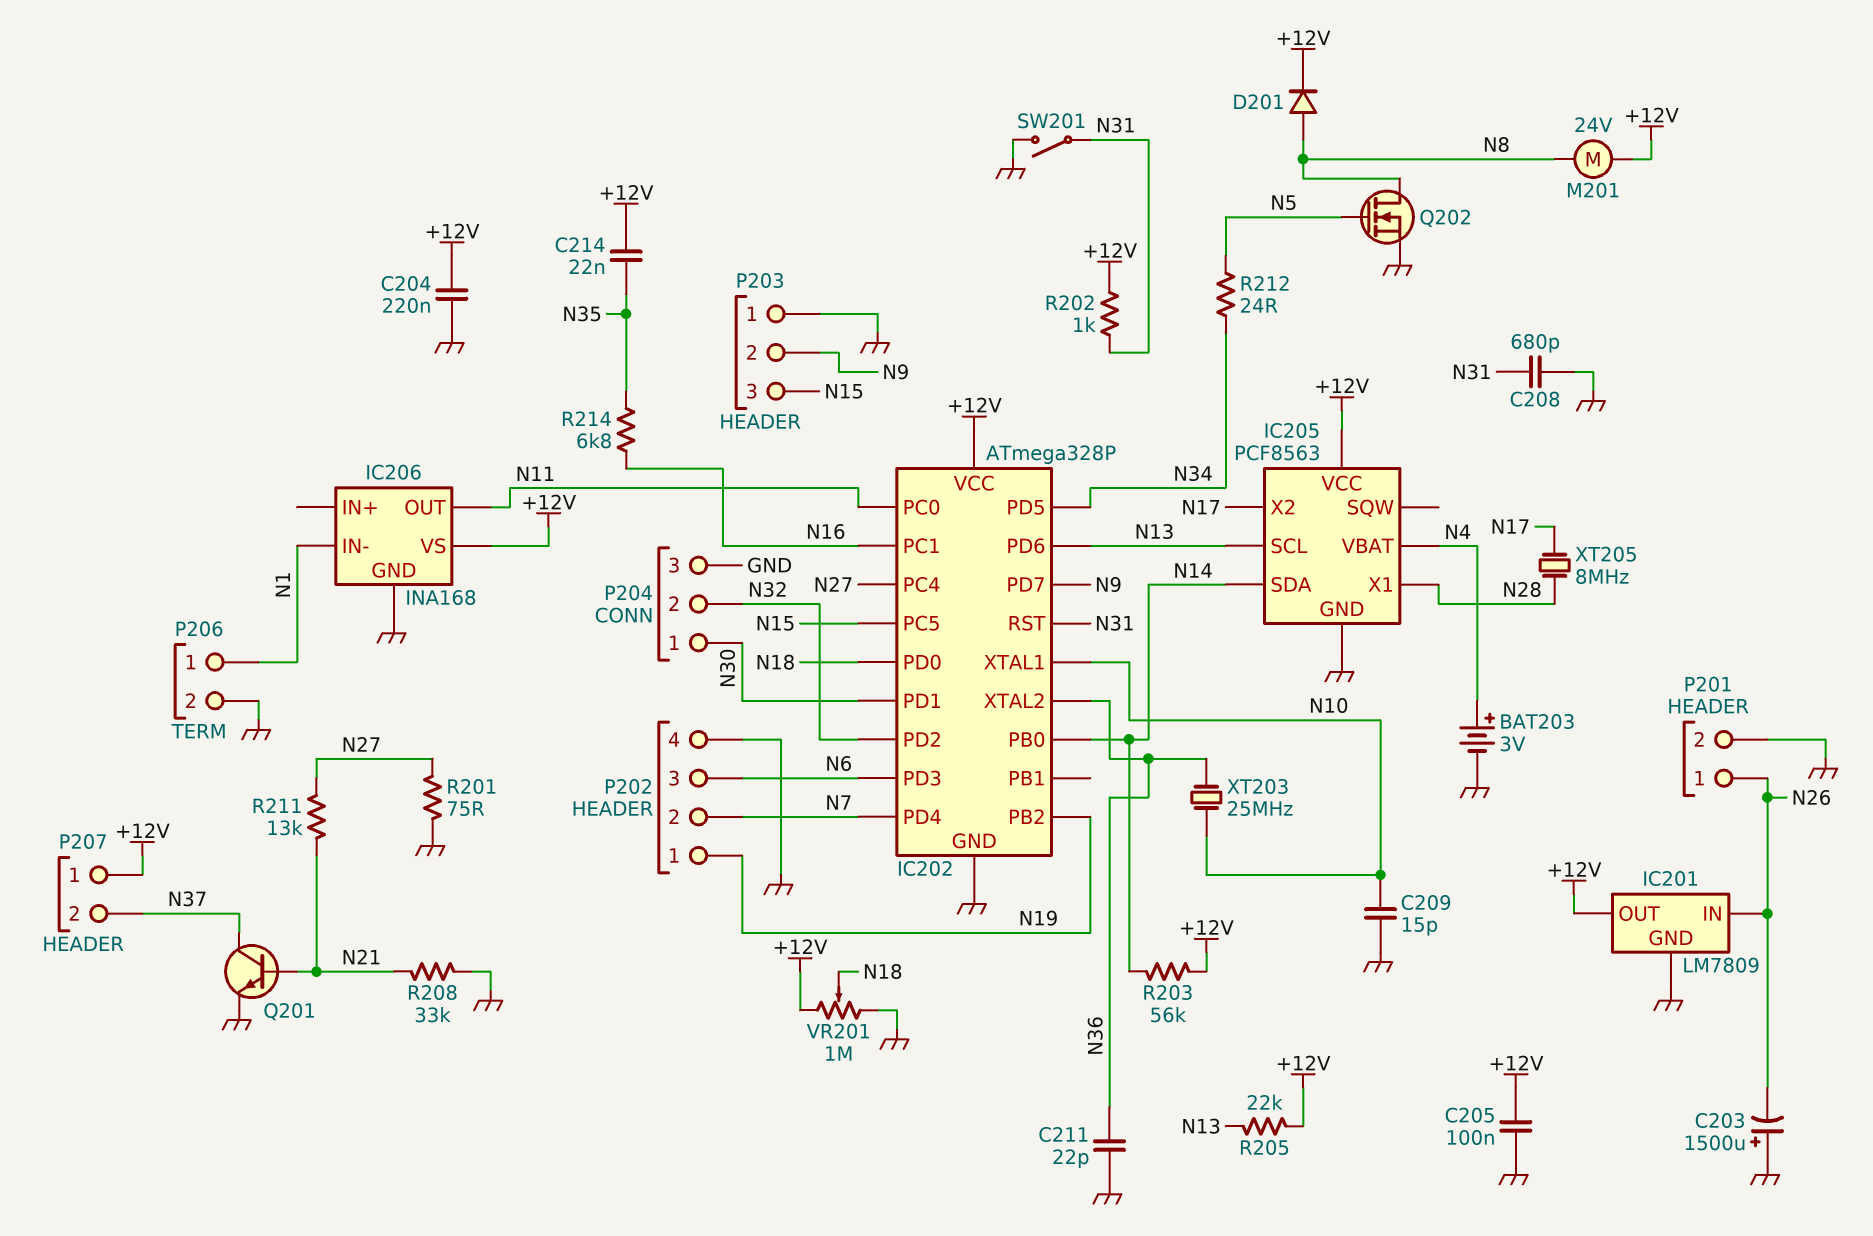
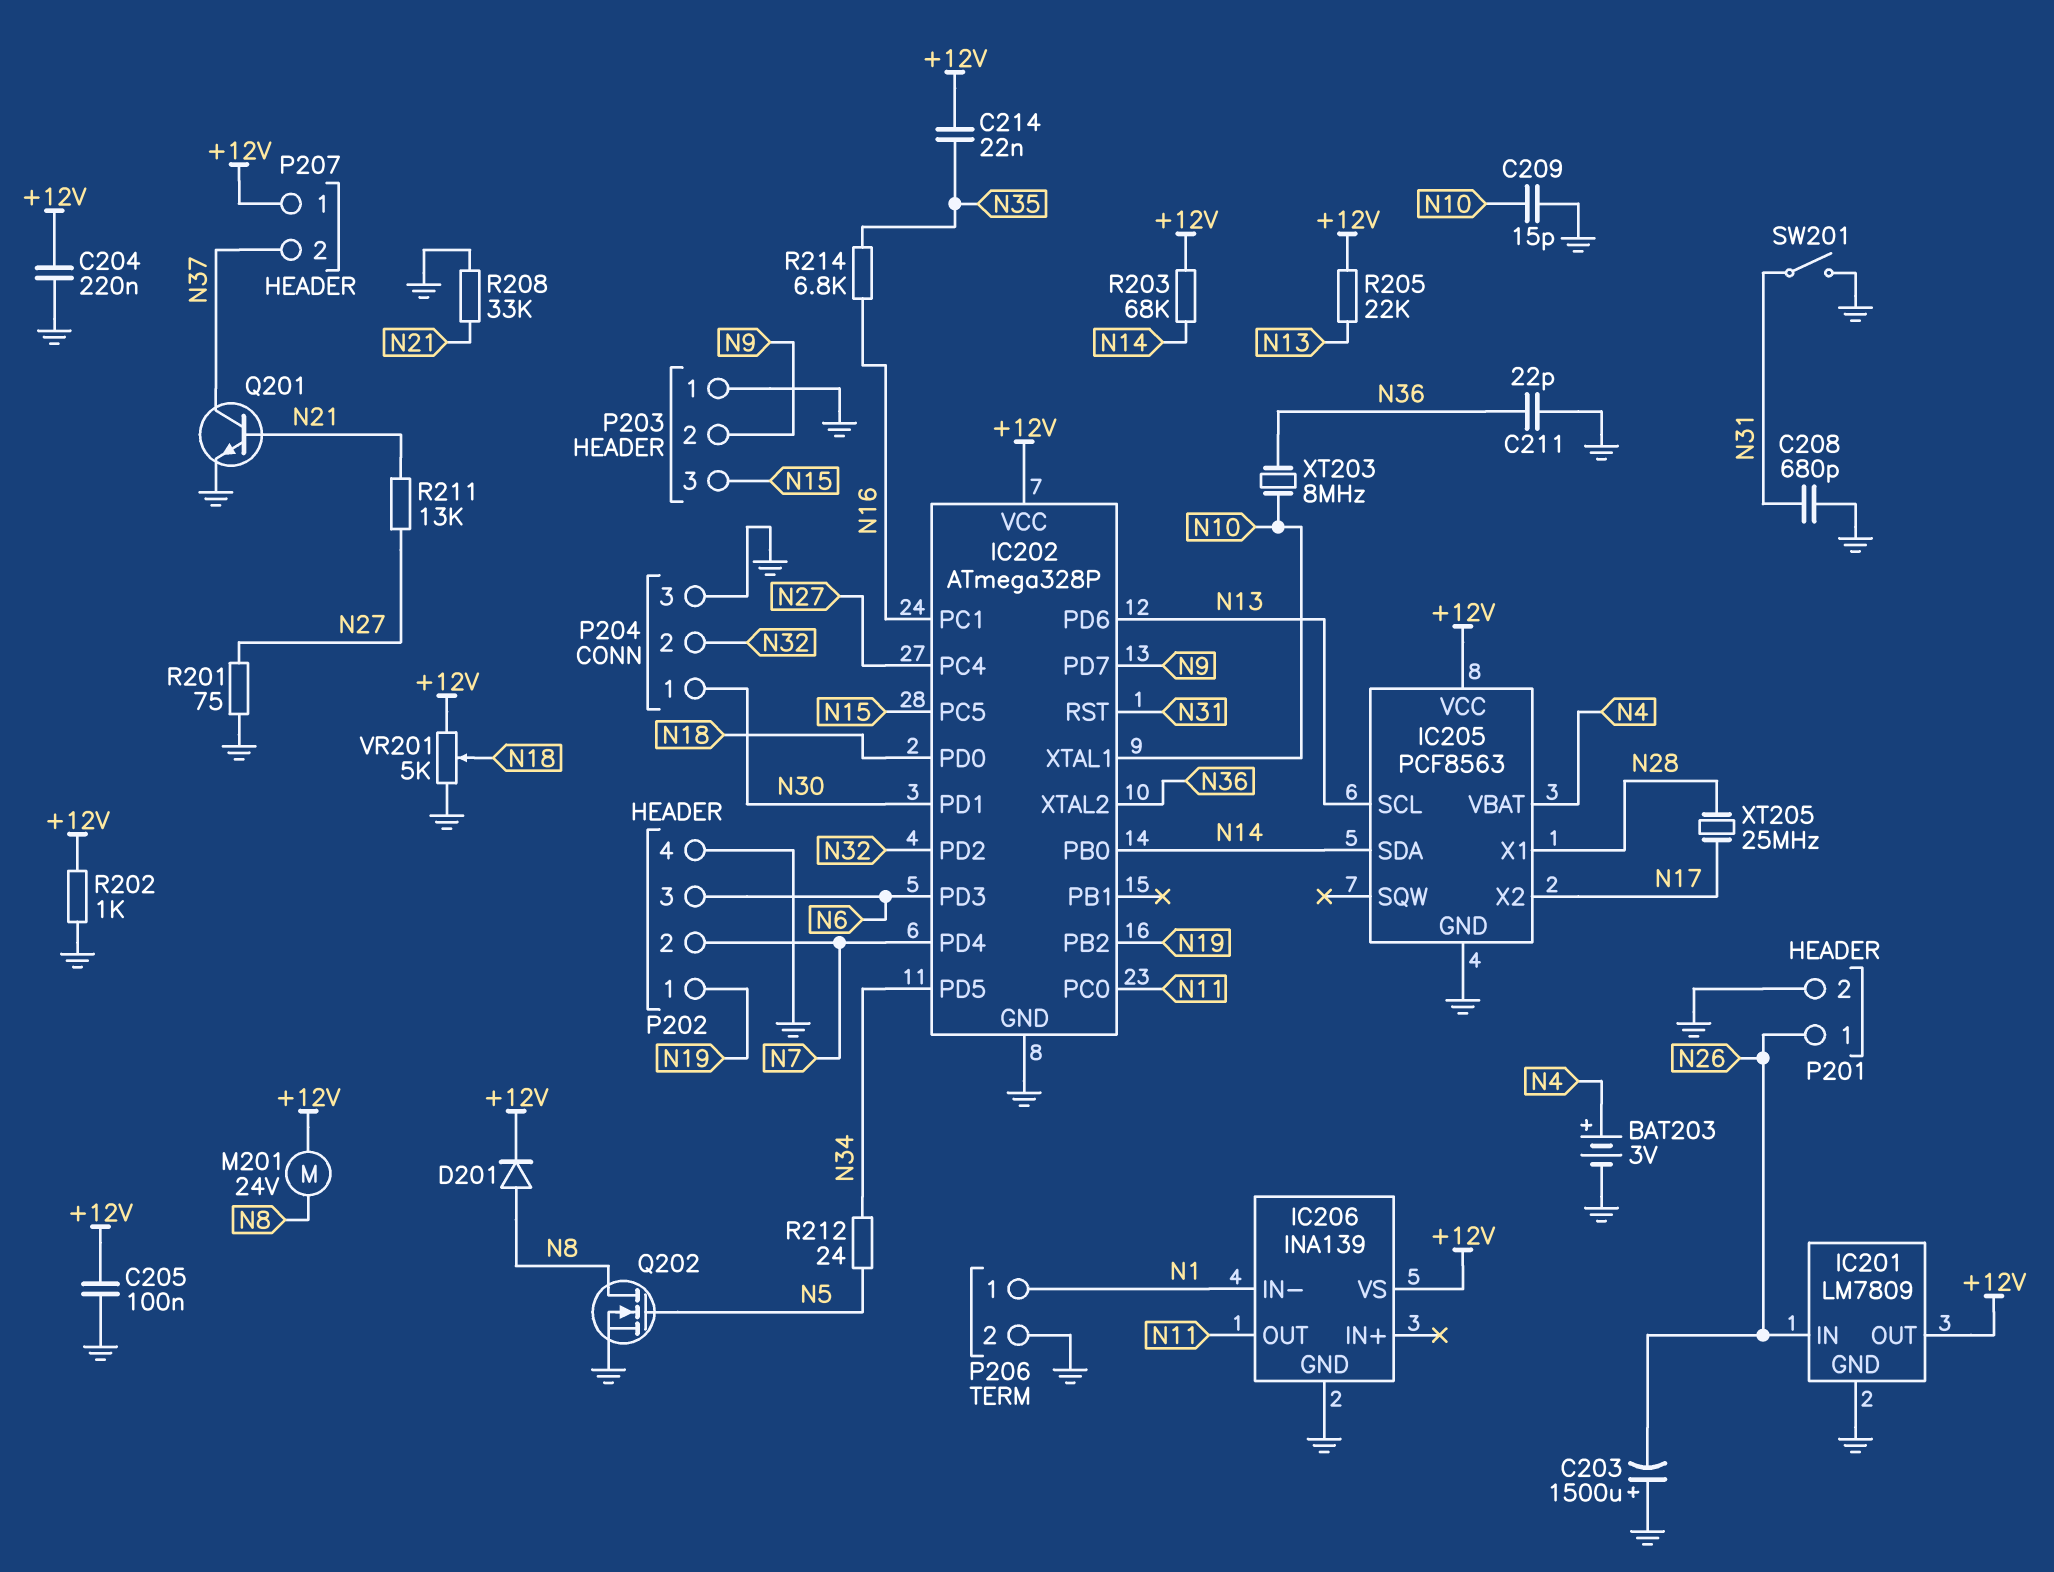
IC206: INA168 -> INA139
R202: 1k (+12V, N31) -> 1k (+12V, GND)
R203: 56k (+12V, N14) -> 68k (+12V, N14)
VR201: 1M (+12V, GND, wiper N18) -> 5k (+12V, GND, wiper N18)
XT203: 25MHz (N10, N36) -> 8MHz (N10, N36)
XT205: 8MHz (N17, N28) -> 25MHz (N17, N28)

